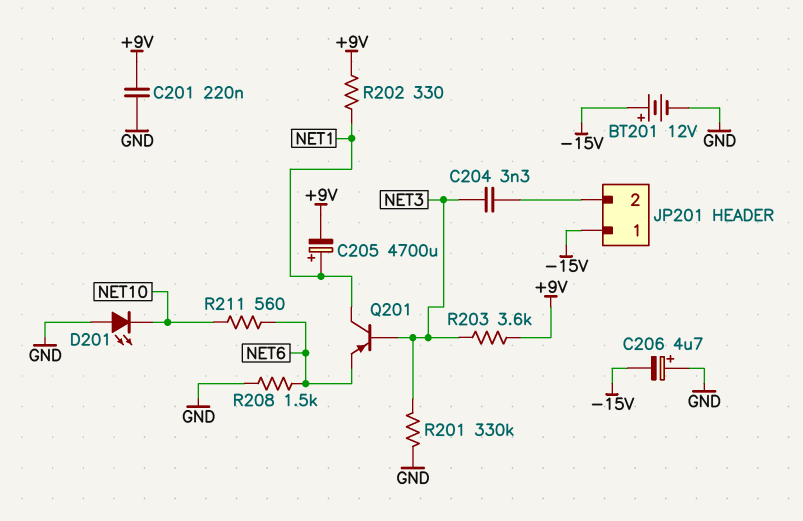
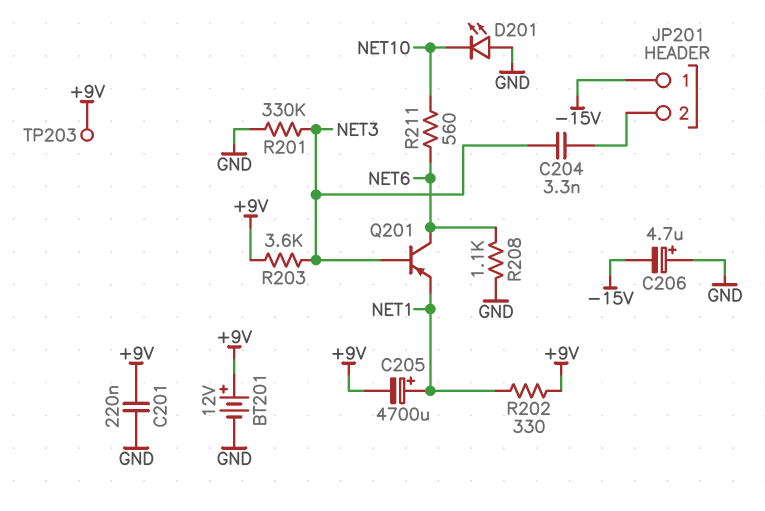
BT201: 12V (plus -15V, minus GND) -> 12V (plus +9V, minus GND)
Q201: PNP (B NET3, C NET1, E NET6) -> PNP (B NET3, C NET6, E NET1)
R208: 1.5k (GND, NET6) -> 1.1k (GND, NET6)
TP203: none -> test point (+9V)

